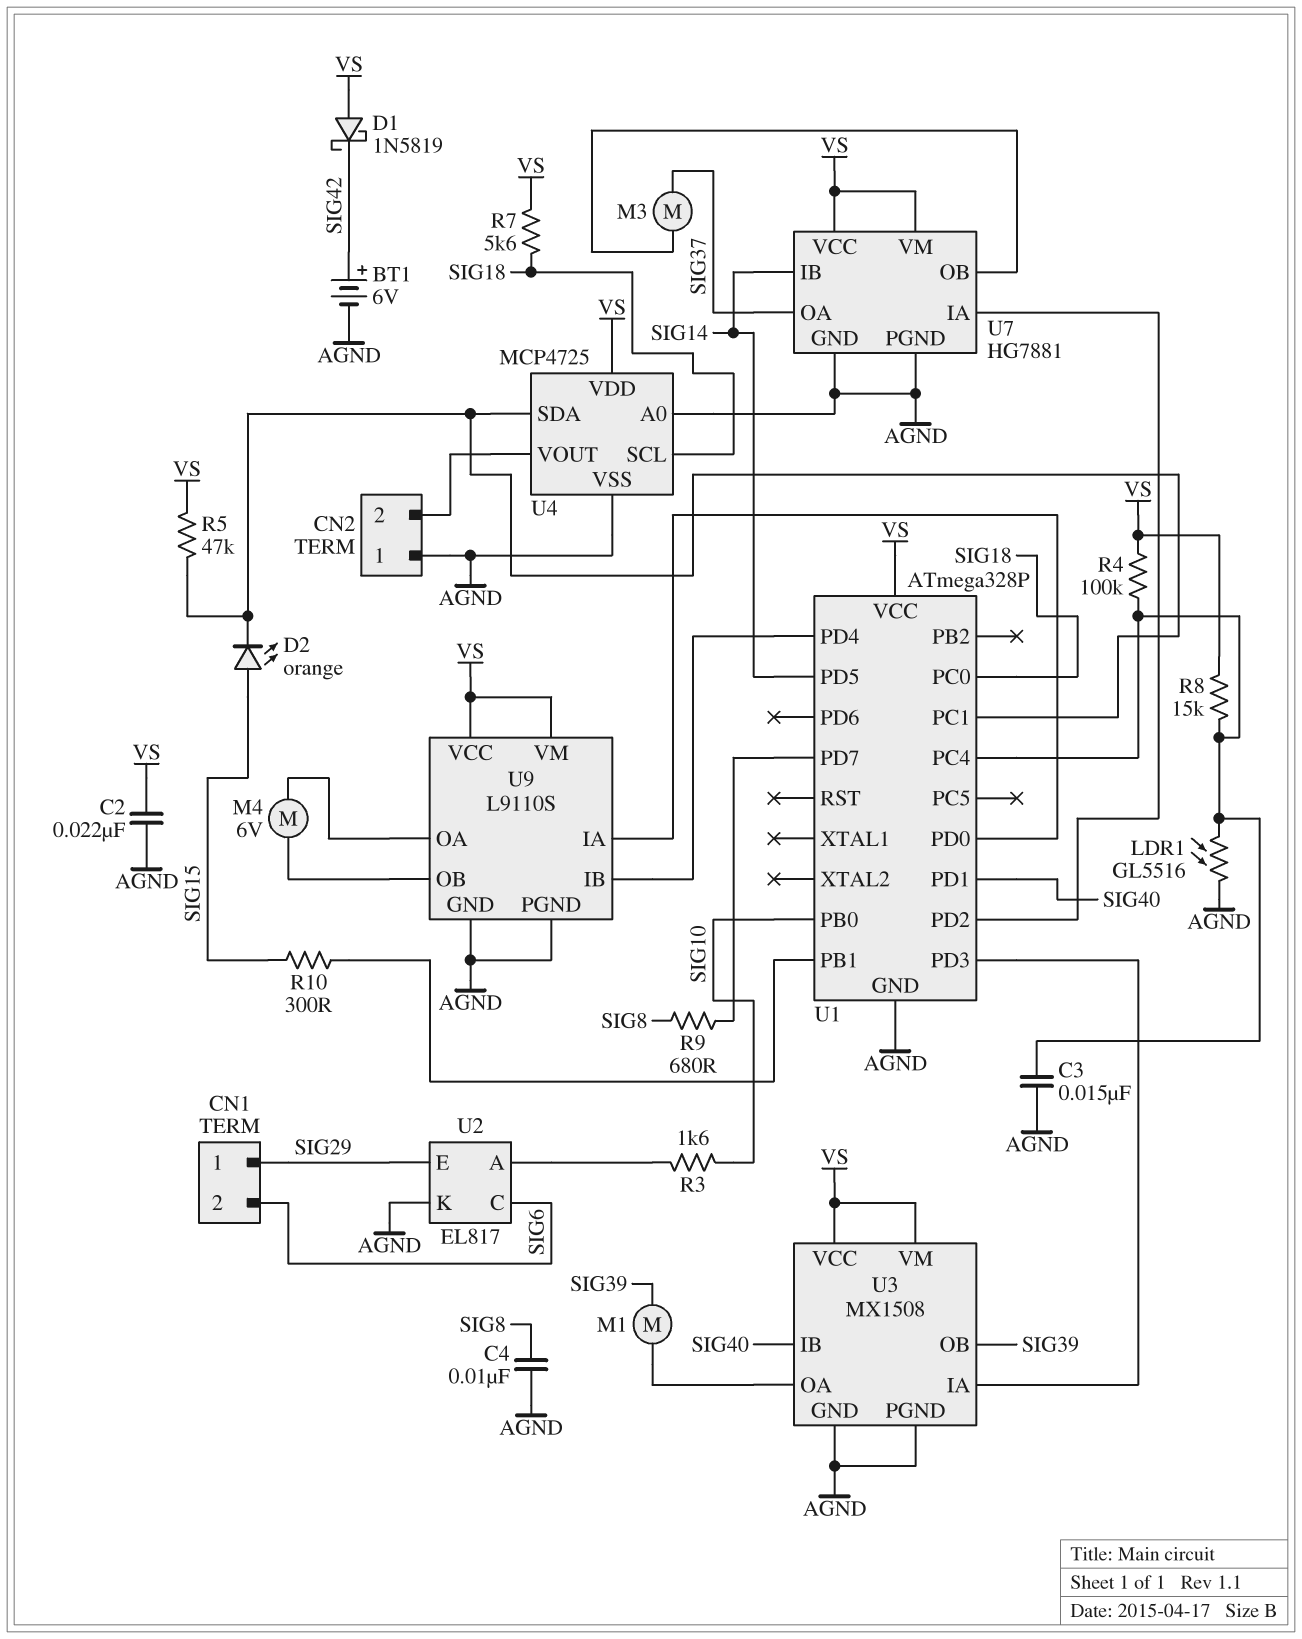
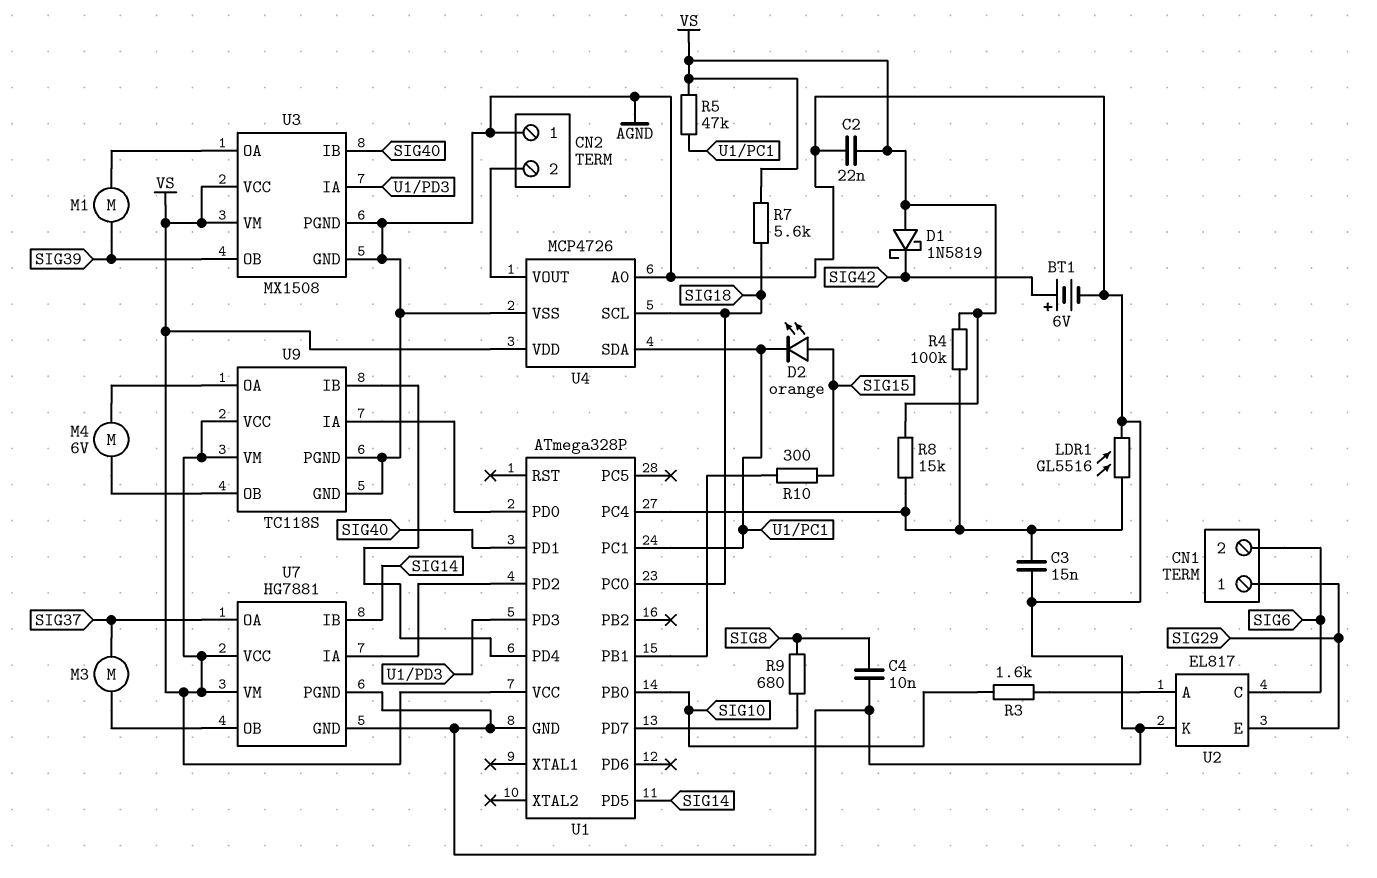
U4: MCP4725 -> MCP4726
U9: L9110S -> TC118S

